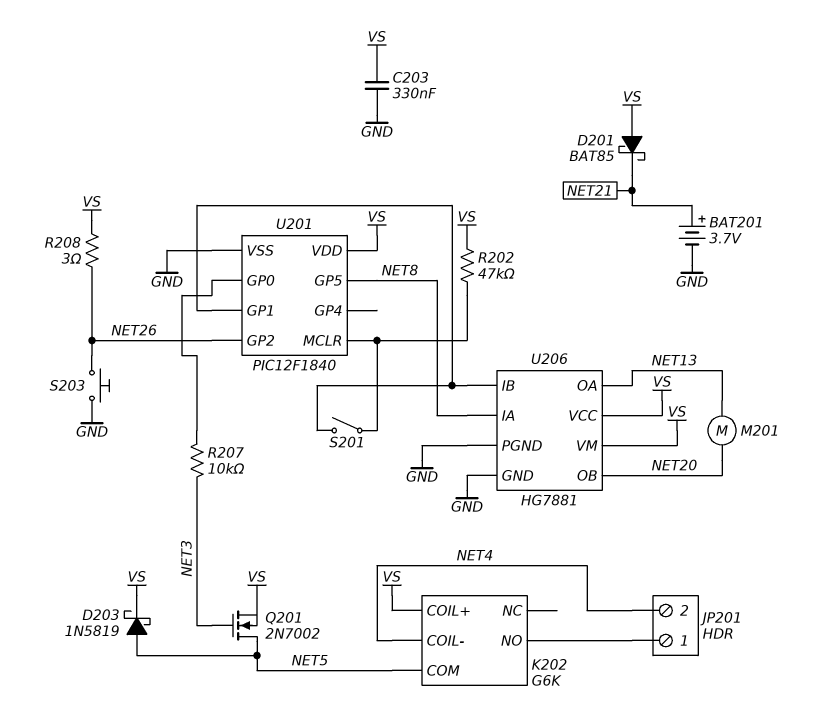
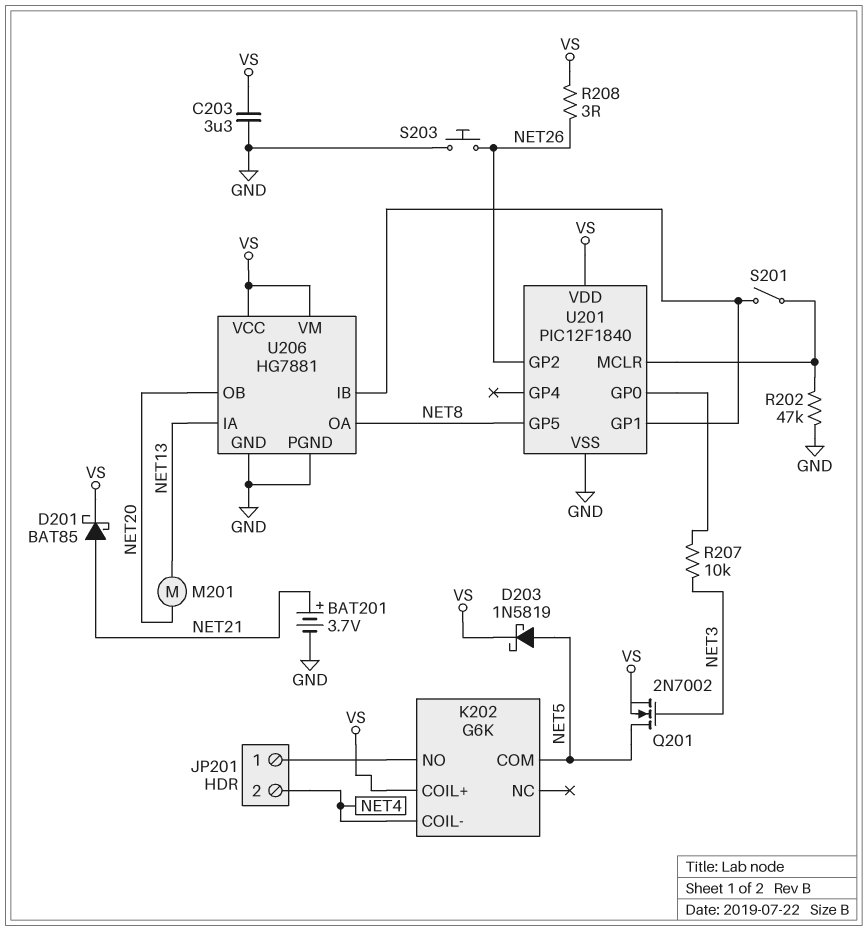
C203: 330nF (GND, VS) -> 3.3uF (GND, VS)
D201: schottky BAT85 (A VS, K NET21) -> schottky BAT85 (A NET21, K VS)
R202: 47k (U201/MCLR, VS) -> 47k (GND, U201/MCLR)
U206 pin IA: NET8 -> NET13
U206 pin OA: NET13 -> NET8

